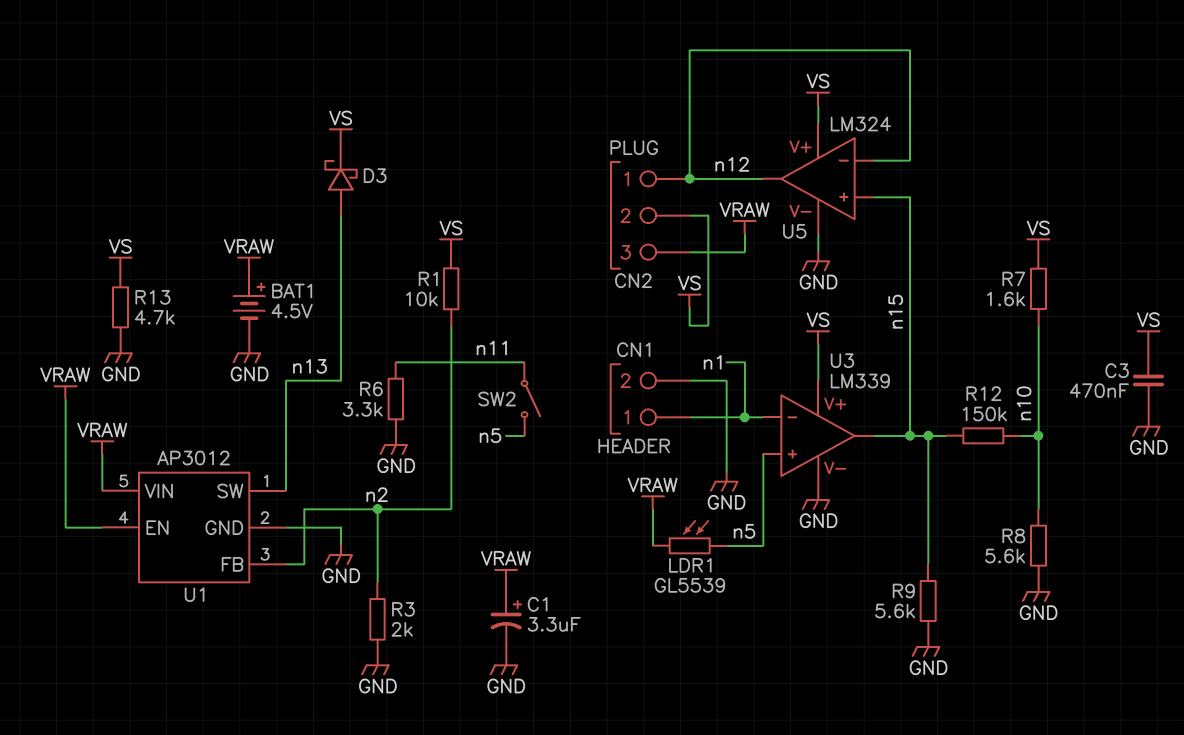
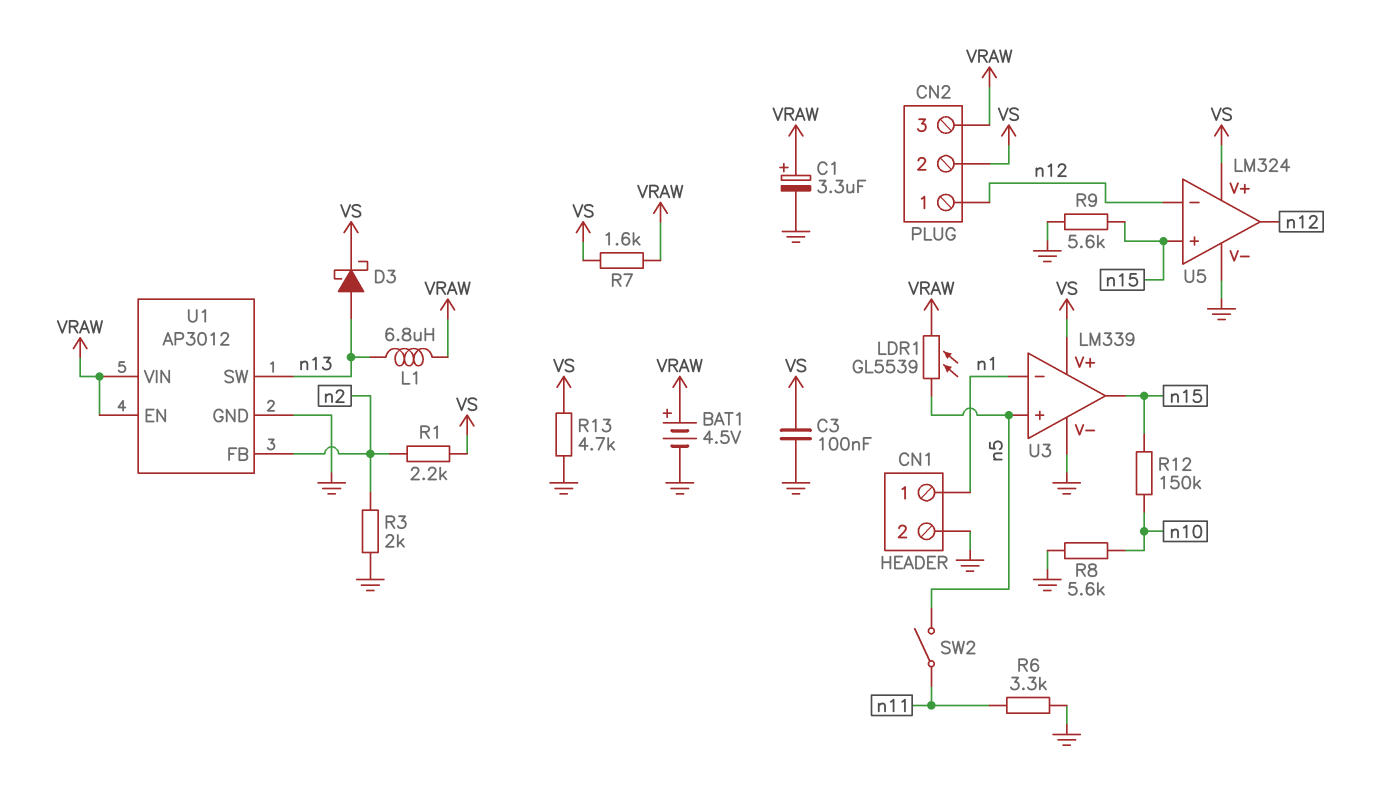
C3: 470nF (GND, VS) -> 100nF (GND, VS)
L1: none -> 6.8uH (VRAW, n13)
R1: 10k (VS, n2) -> 2.2k (VS, n2)
R7: 1.6k (VS, n10) -> 1.6k (VRAW, VS)

